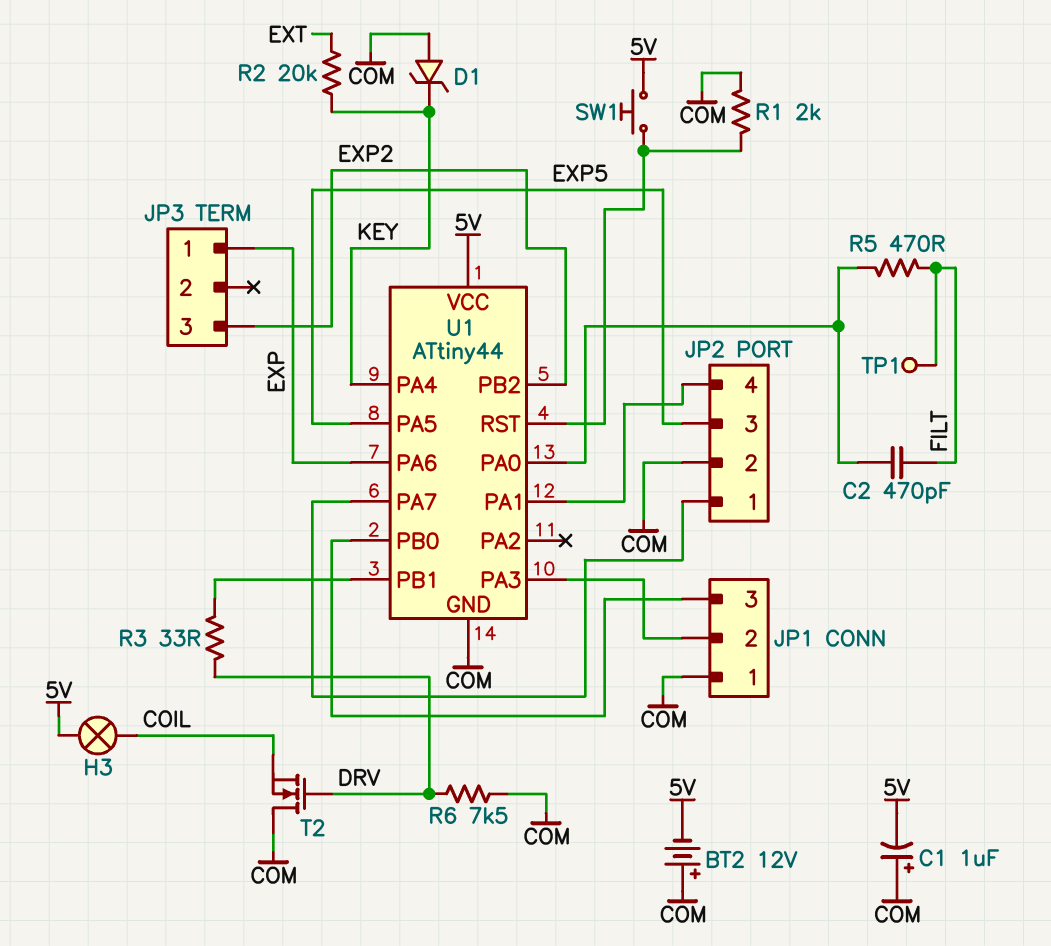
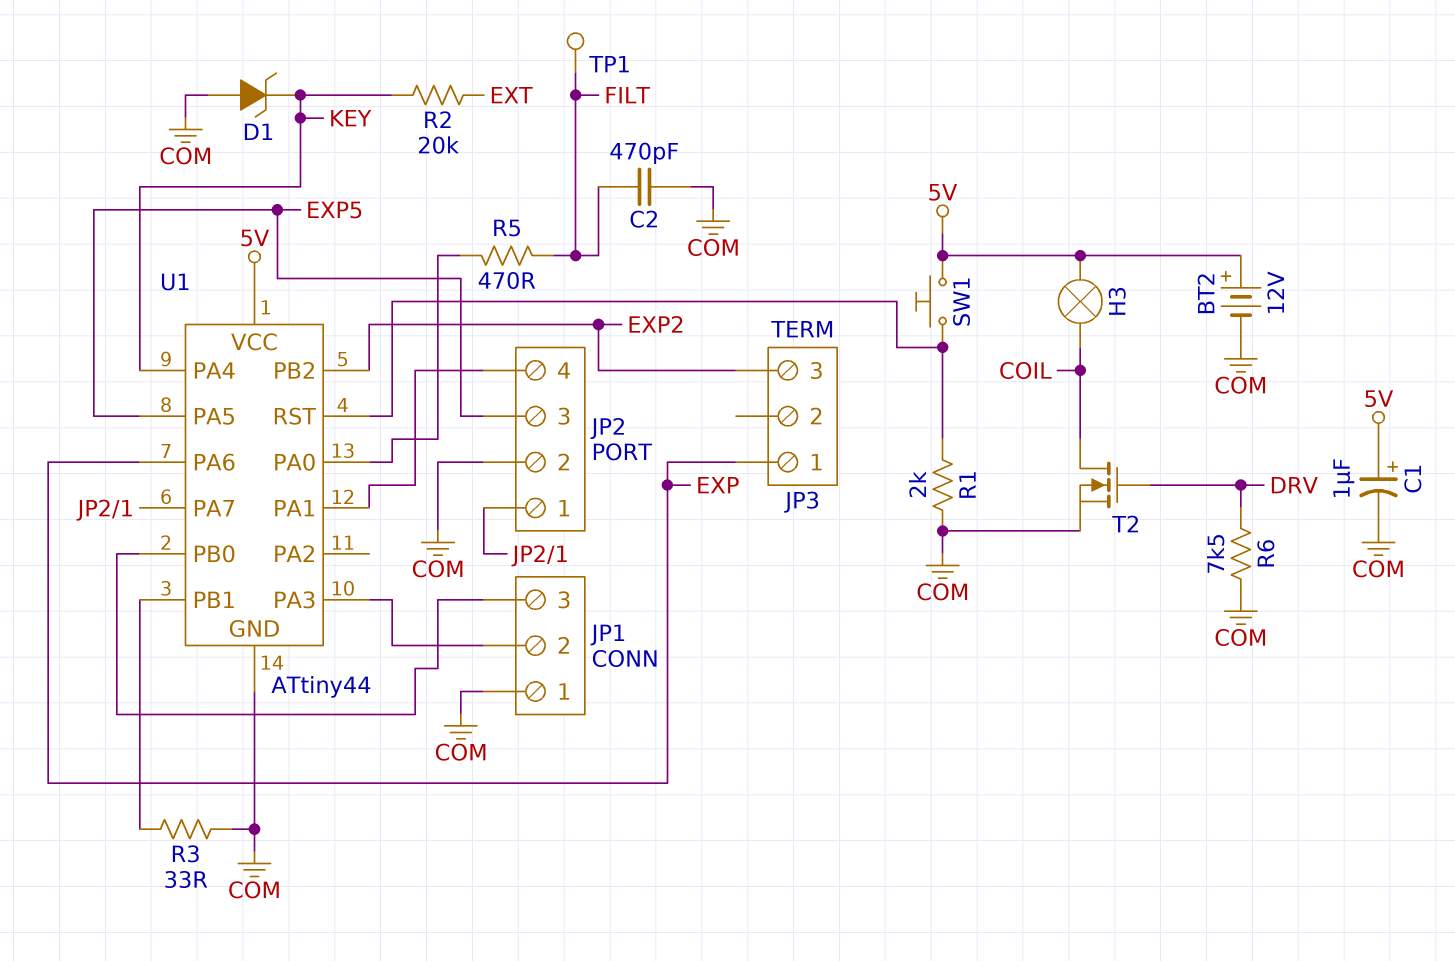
BT2: 12V (plus COM, minus 5V) -> 12V (plus 5V, minus COM)
C1: 1uF (plus COM, minus 5V) -> 1uF (plus 5V, minus COM)
C2: 470pF (FILT, U1/PA0) -> 470pF (COM, FILT)
R3: 33 (DRV, U1/PB1) -> 33 (COM, U1/PB1)
T2: NMOS (G DRV, D COM, S COIL) -> NMOS (G DRV, D COIL, S COM)

